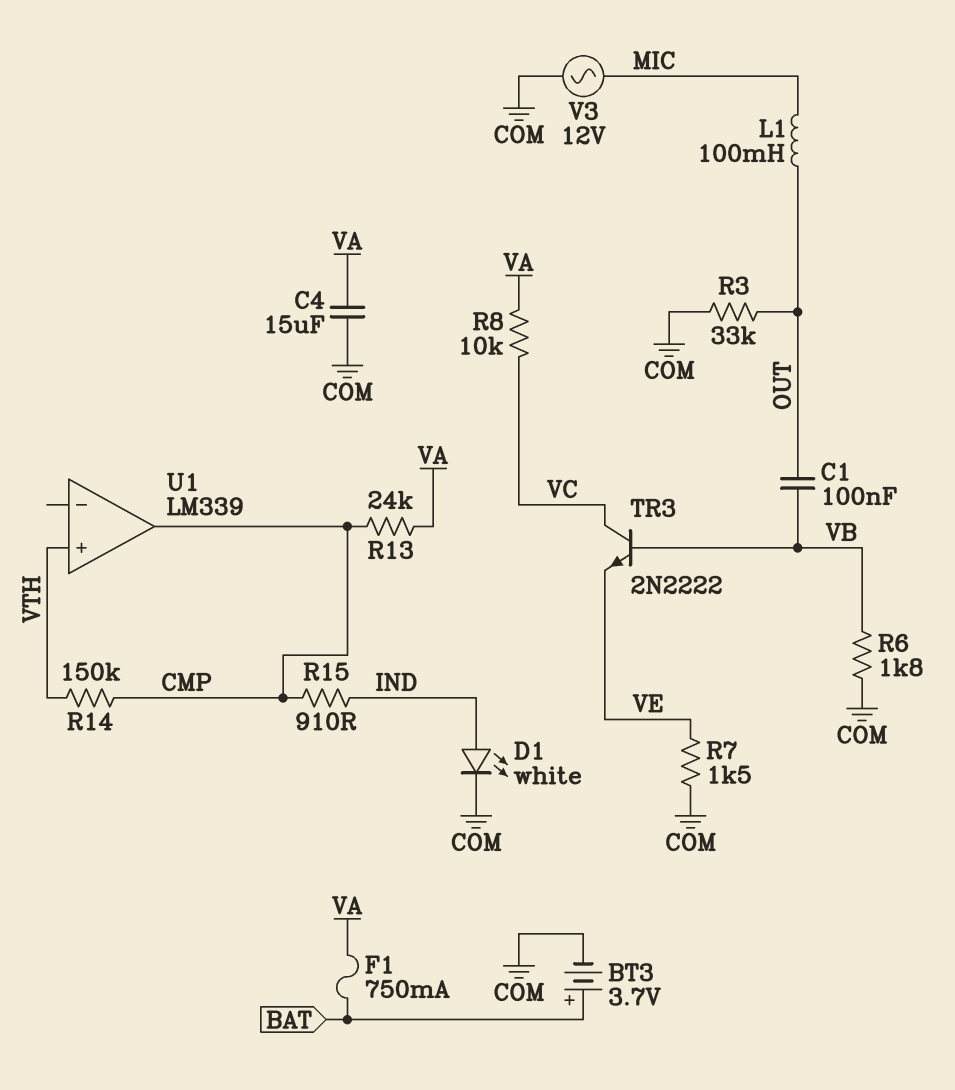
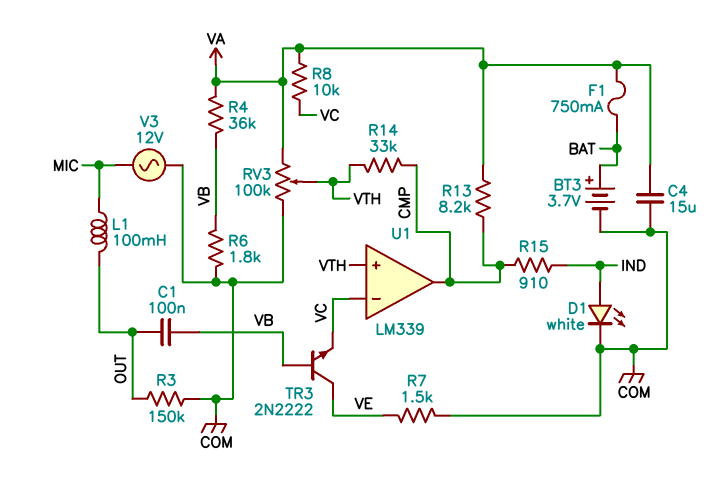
R3: 33k (COM, OUT) -> 150k (COM, OUT)
R4: none -> 36k (VA, VB)
R13: 24k (CMP, VA) -> 8.2k (CMP, VA)
R14: 150k (CMP, VTH) -> 33k (CMP, VTH)
RV3: none -> 100k (COM, VA, wiper VTH)
TR3: NPN 2N2222 (B VB, C VC, E VE) -> NPN 2N2222 (B VB, C VE, E VC)
U1 pin in-: none -> VC

